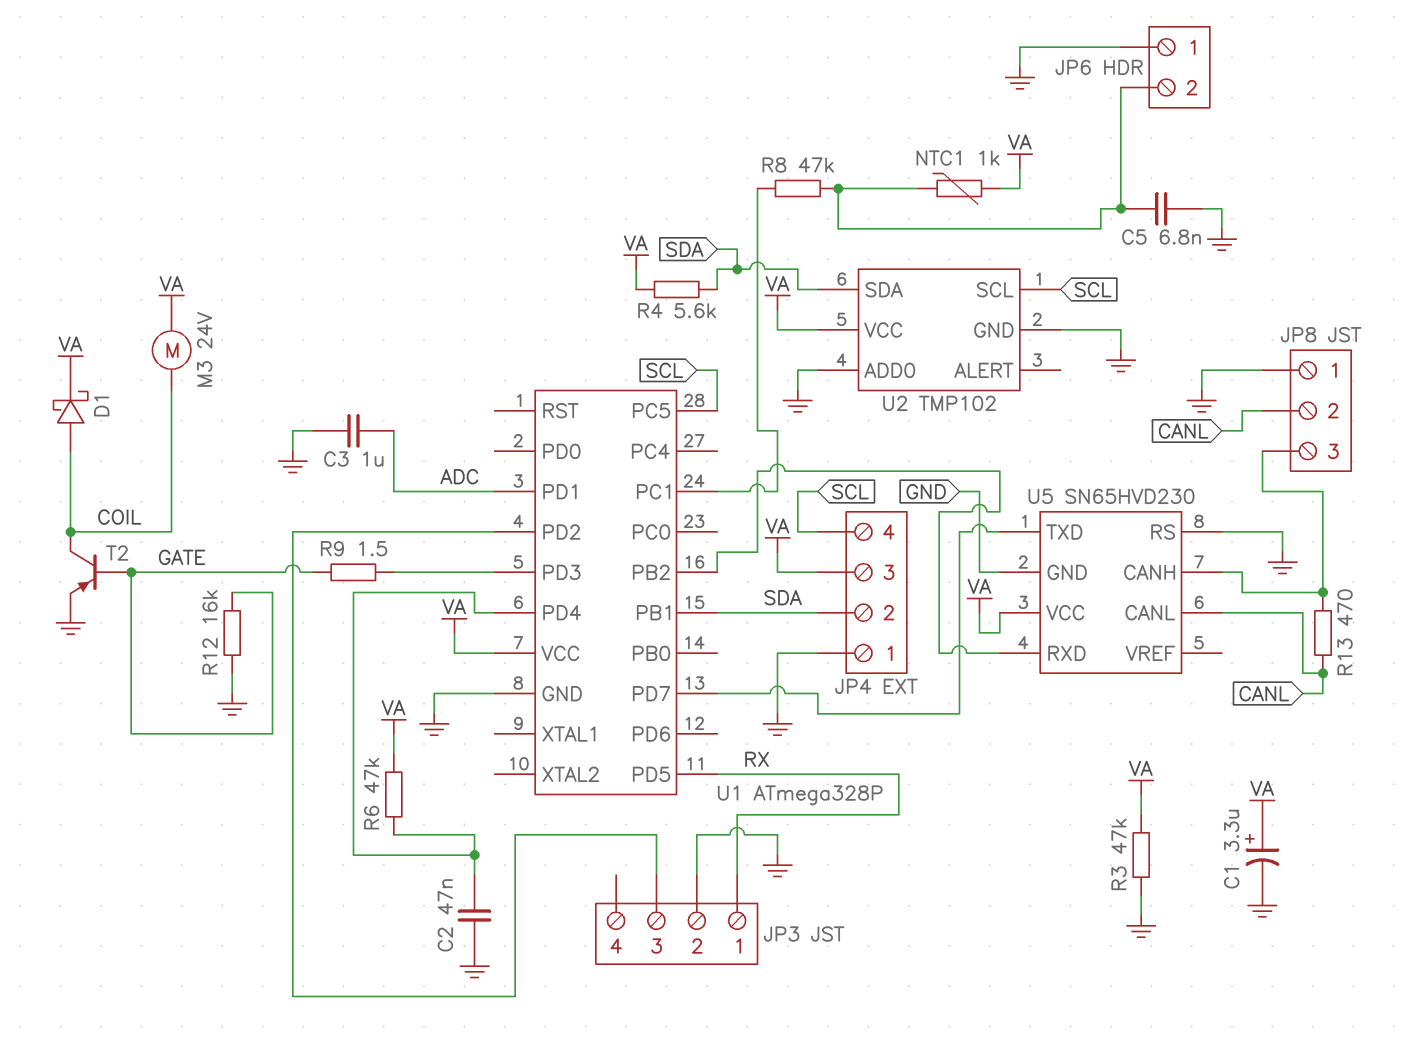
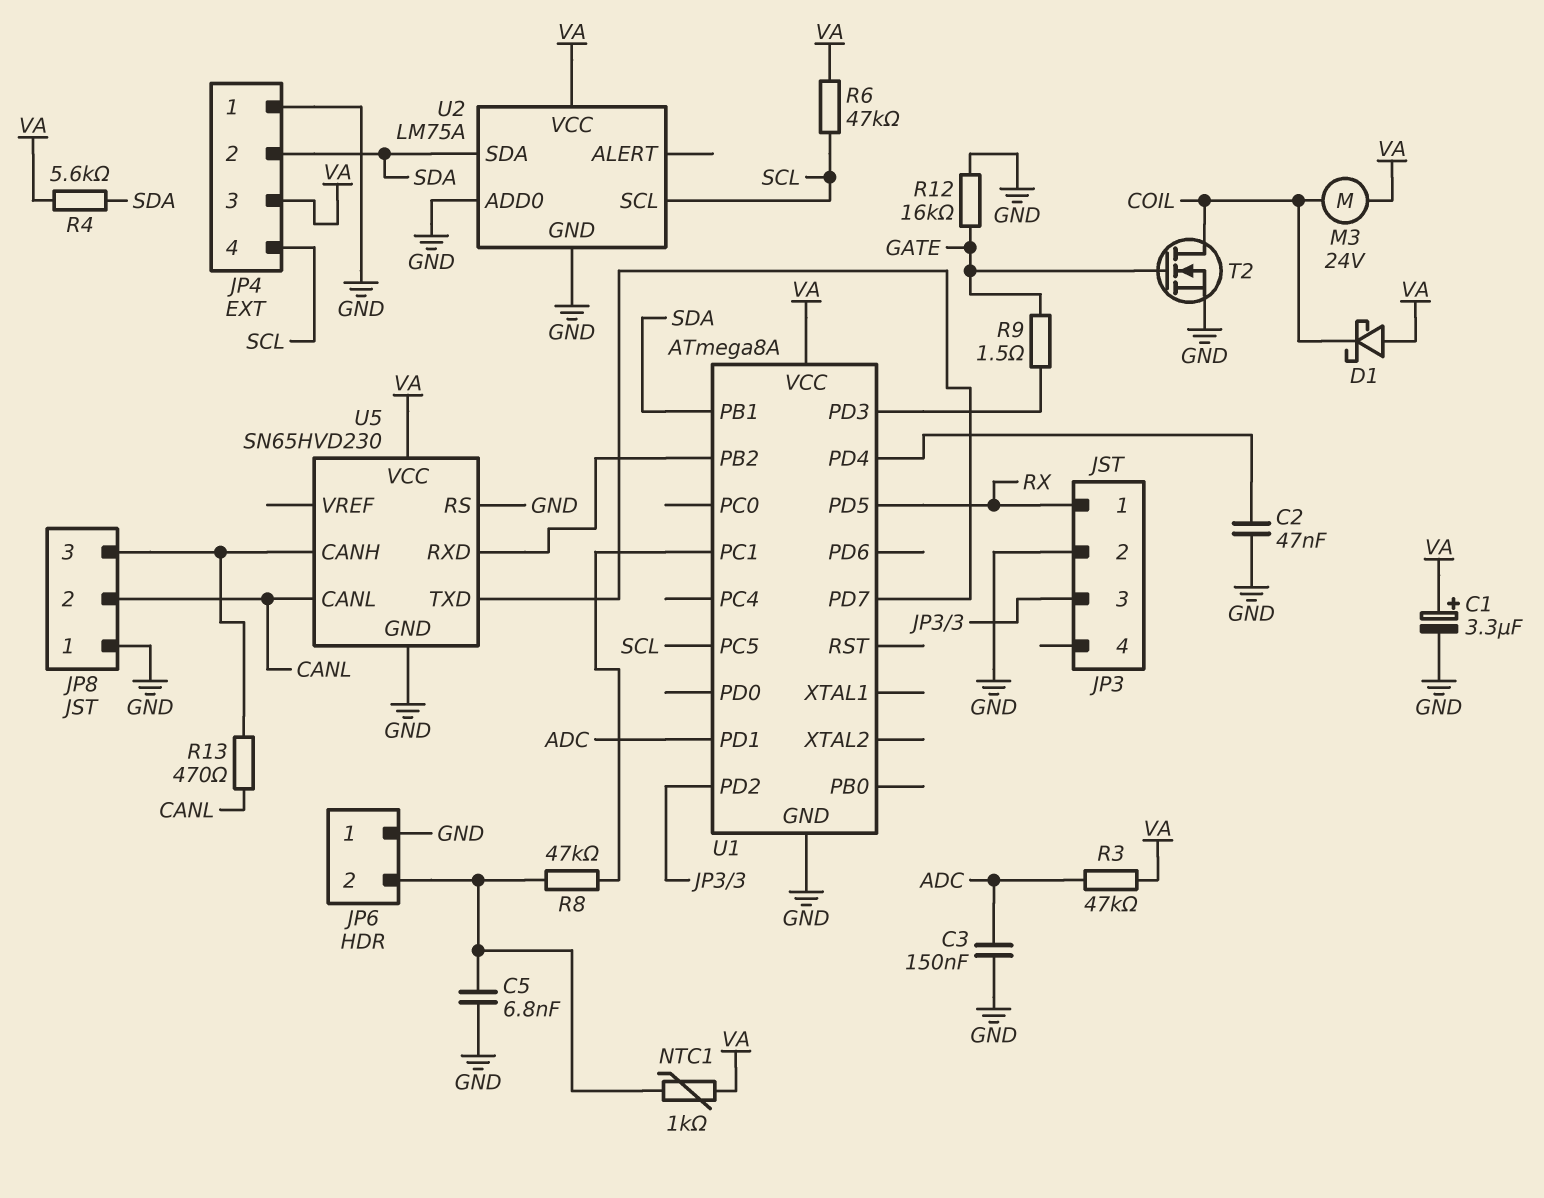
C3: 1uF (ADC, GND) -> 150nF (ADC, GND)
D1: schottky (A COIL, K VA) -> schottky (A VA, K COIL)
R3: 47k (GND, VA) -> 47k (ADC, VA)
R6: 47k (U1/PD4, VA) -> 47k (SCL, VA)
T2: PNP (B GATE, C COIL, E GND) -> NMOS (G GATE, D COIL, S GND)
U1: ATmega328P -> ATmega8A
U2: TMP102 -> LM75A

